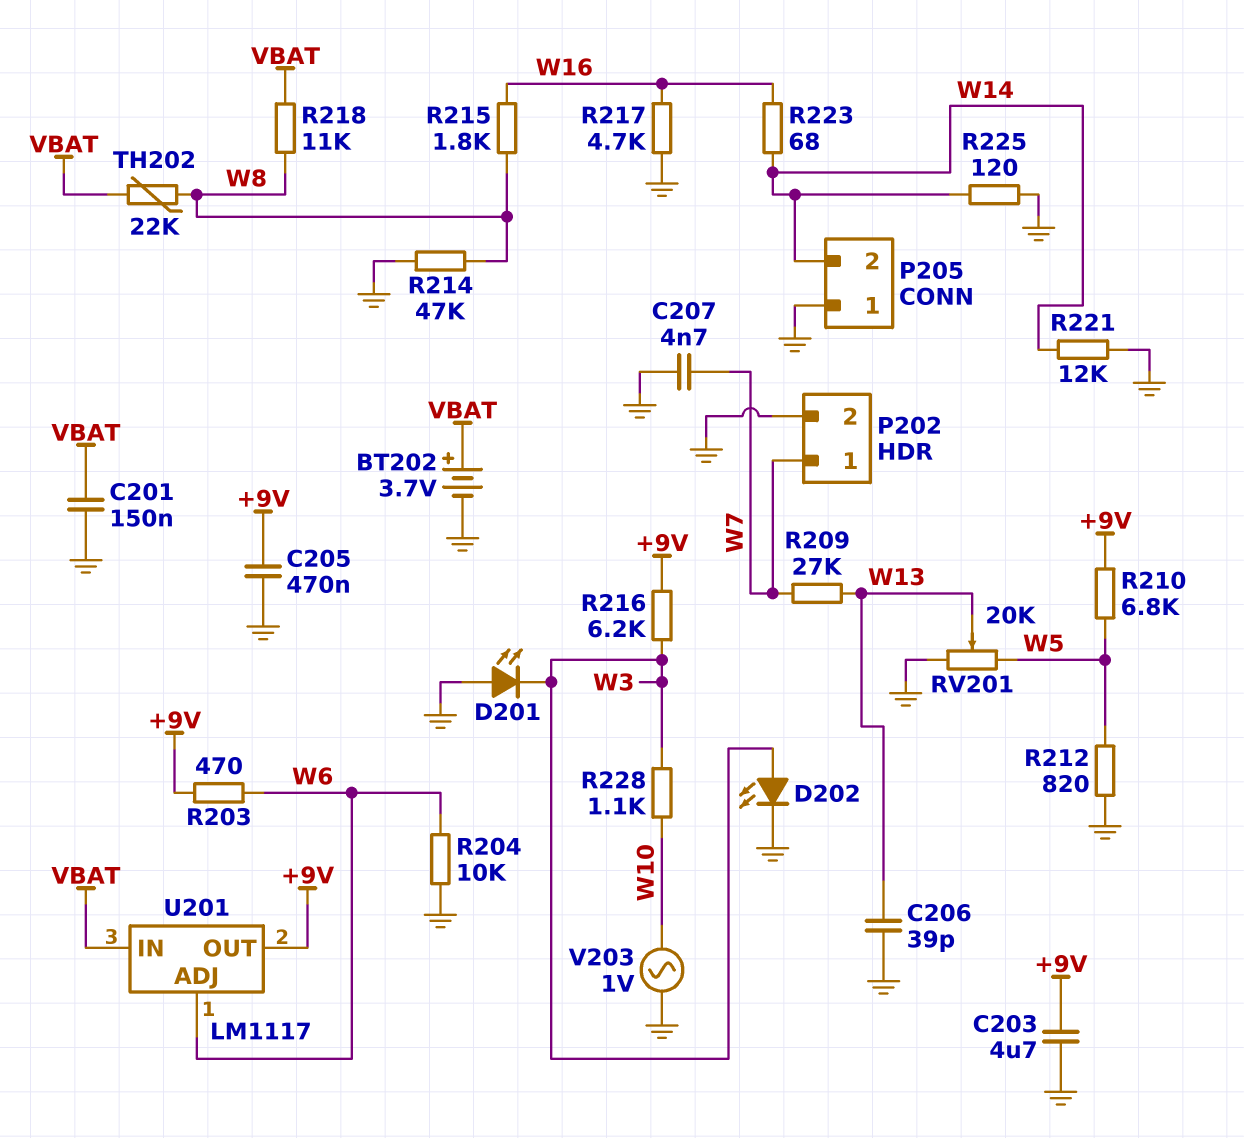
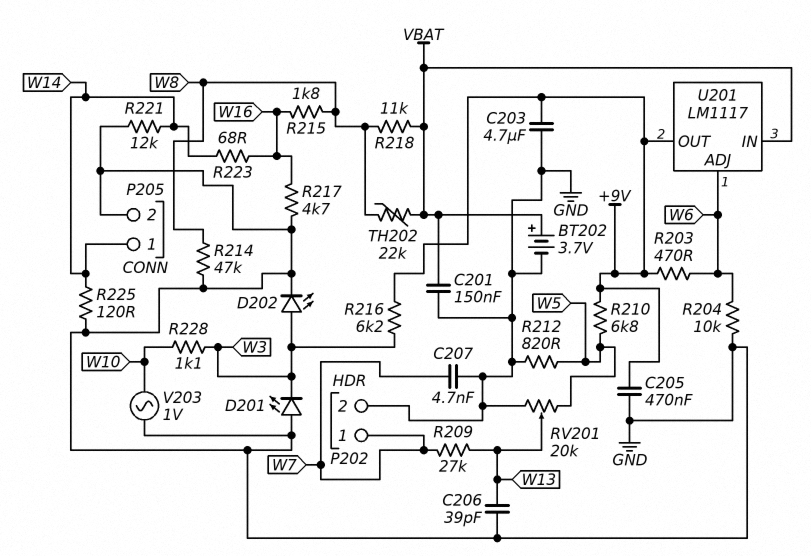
P205 pin 1: GND -> W14
P205 pin 2: W14 -> GND

